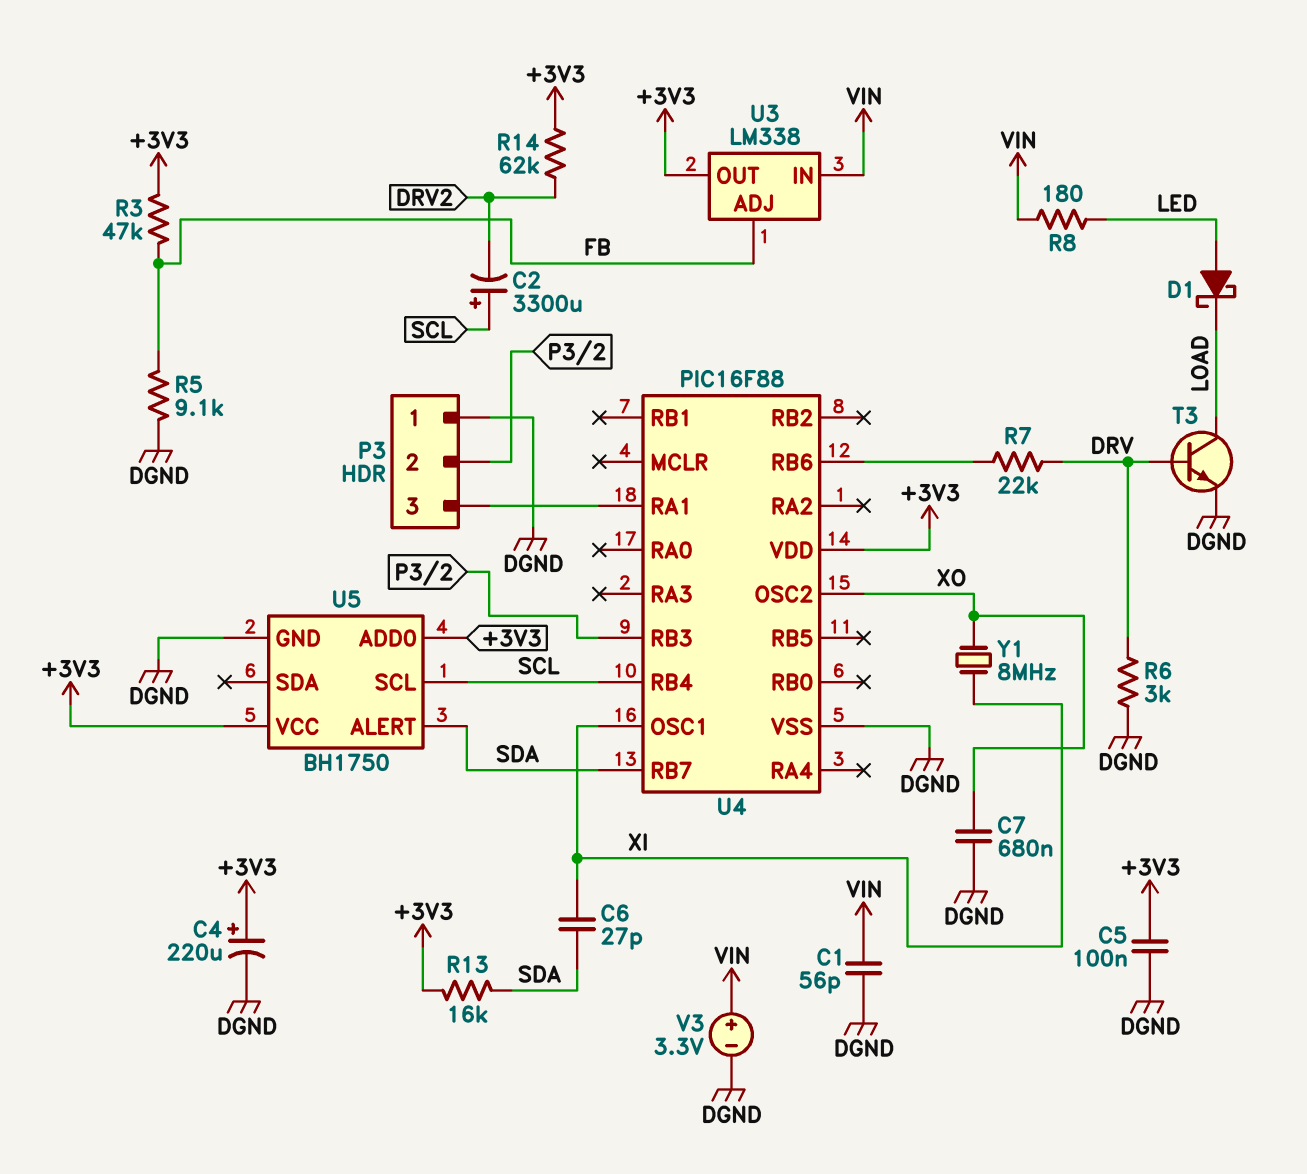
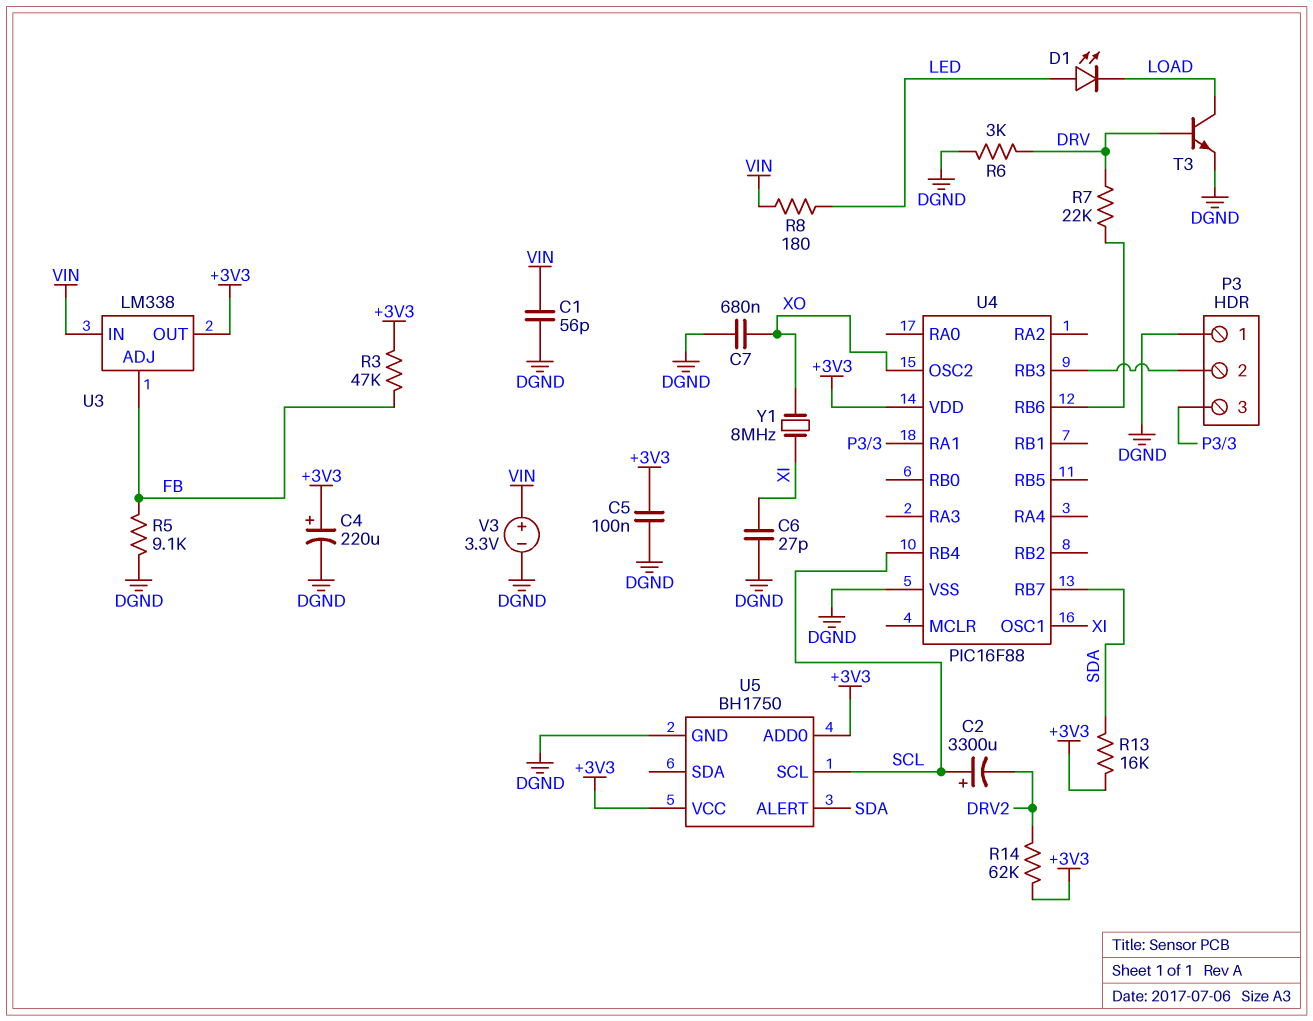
C6: 27pF (SDA, XI) -> 27pF (DGND, XI)
D1: schottky (A LED, K LOAD) -> LED (A LED, K LOAD)

